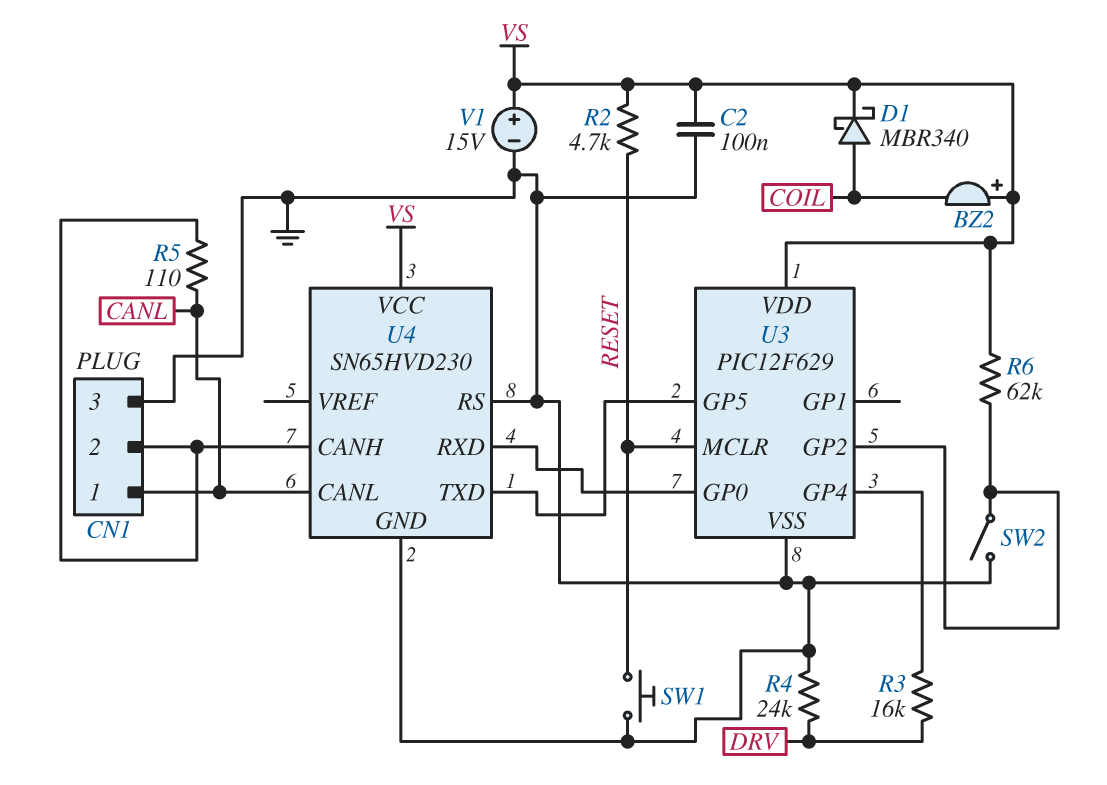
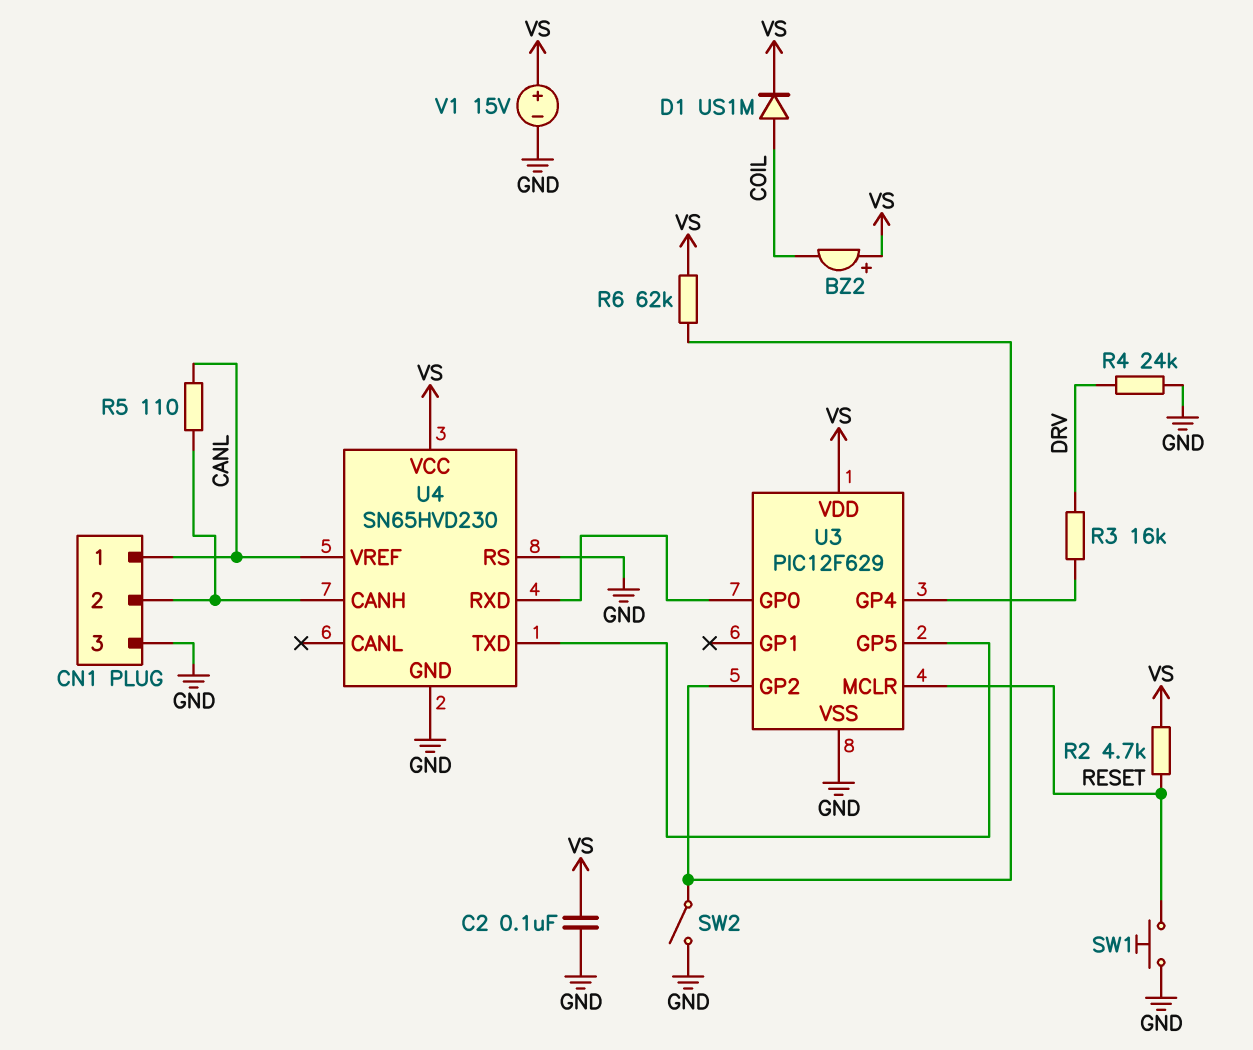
D1: schottky MBR340 (A COIL, K VS) -> diode US1M (A COIL, K VS)
U4 pin CANL: CANL -> none
U4 pin VREF: none -> CANL

